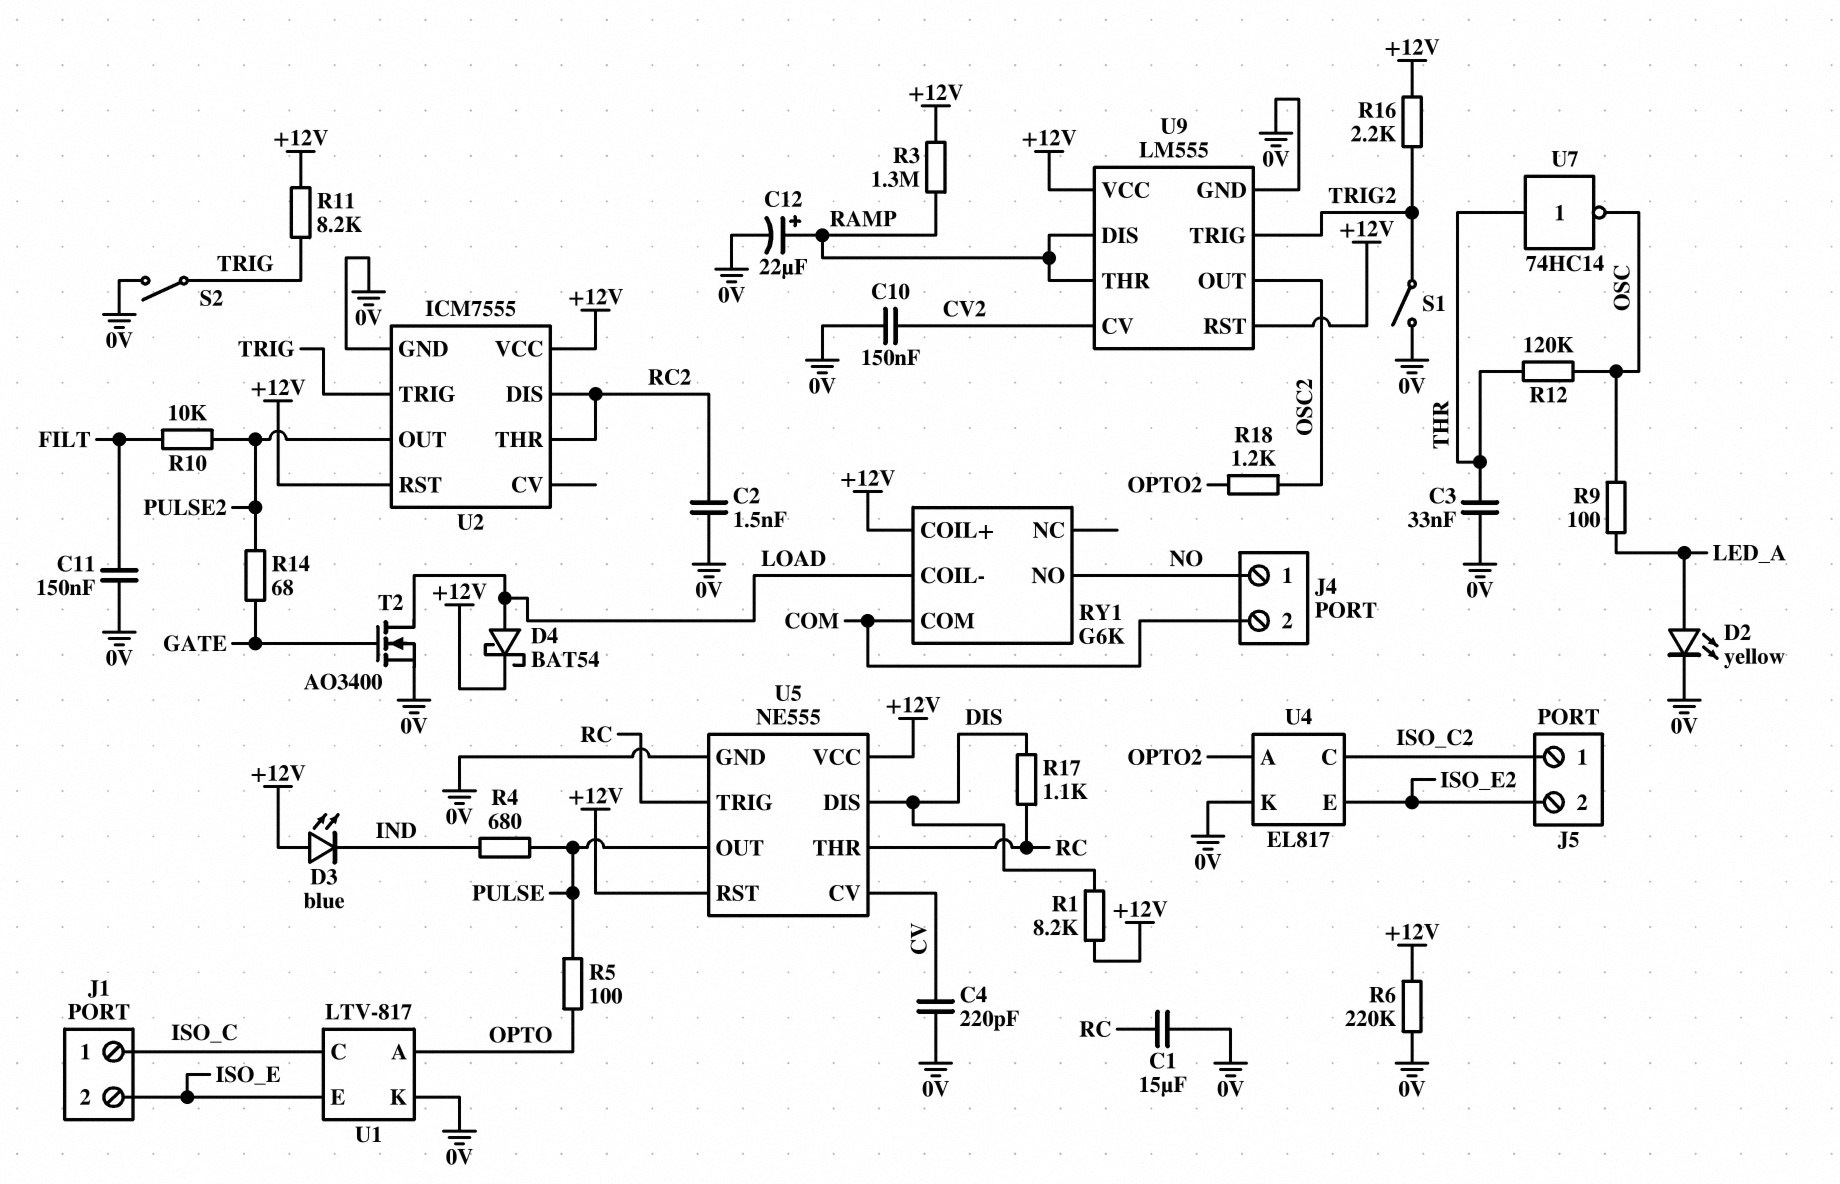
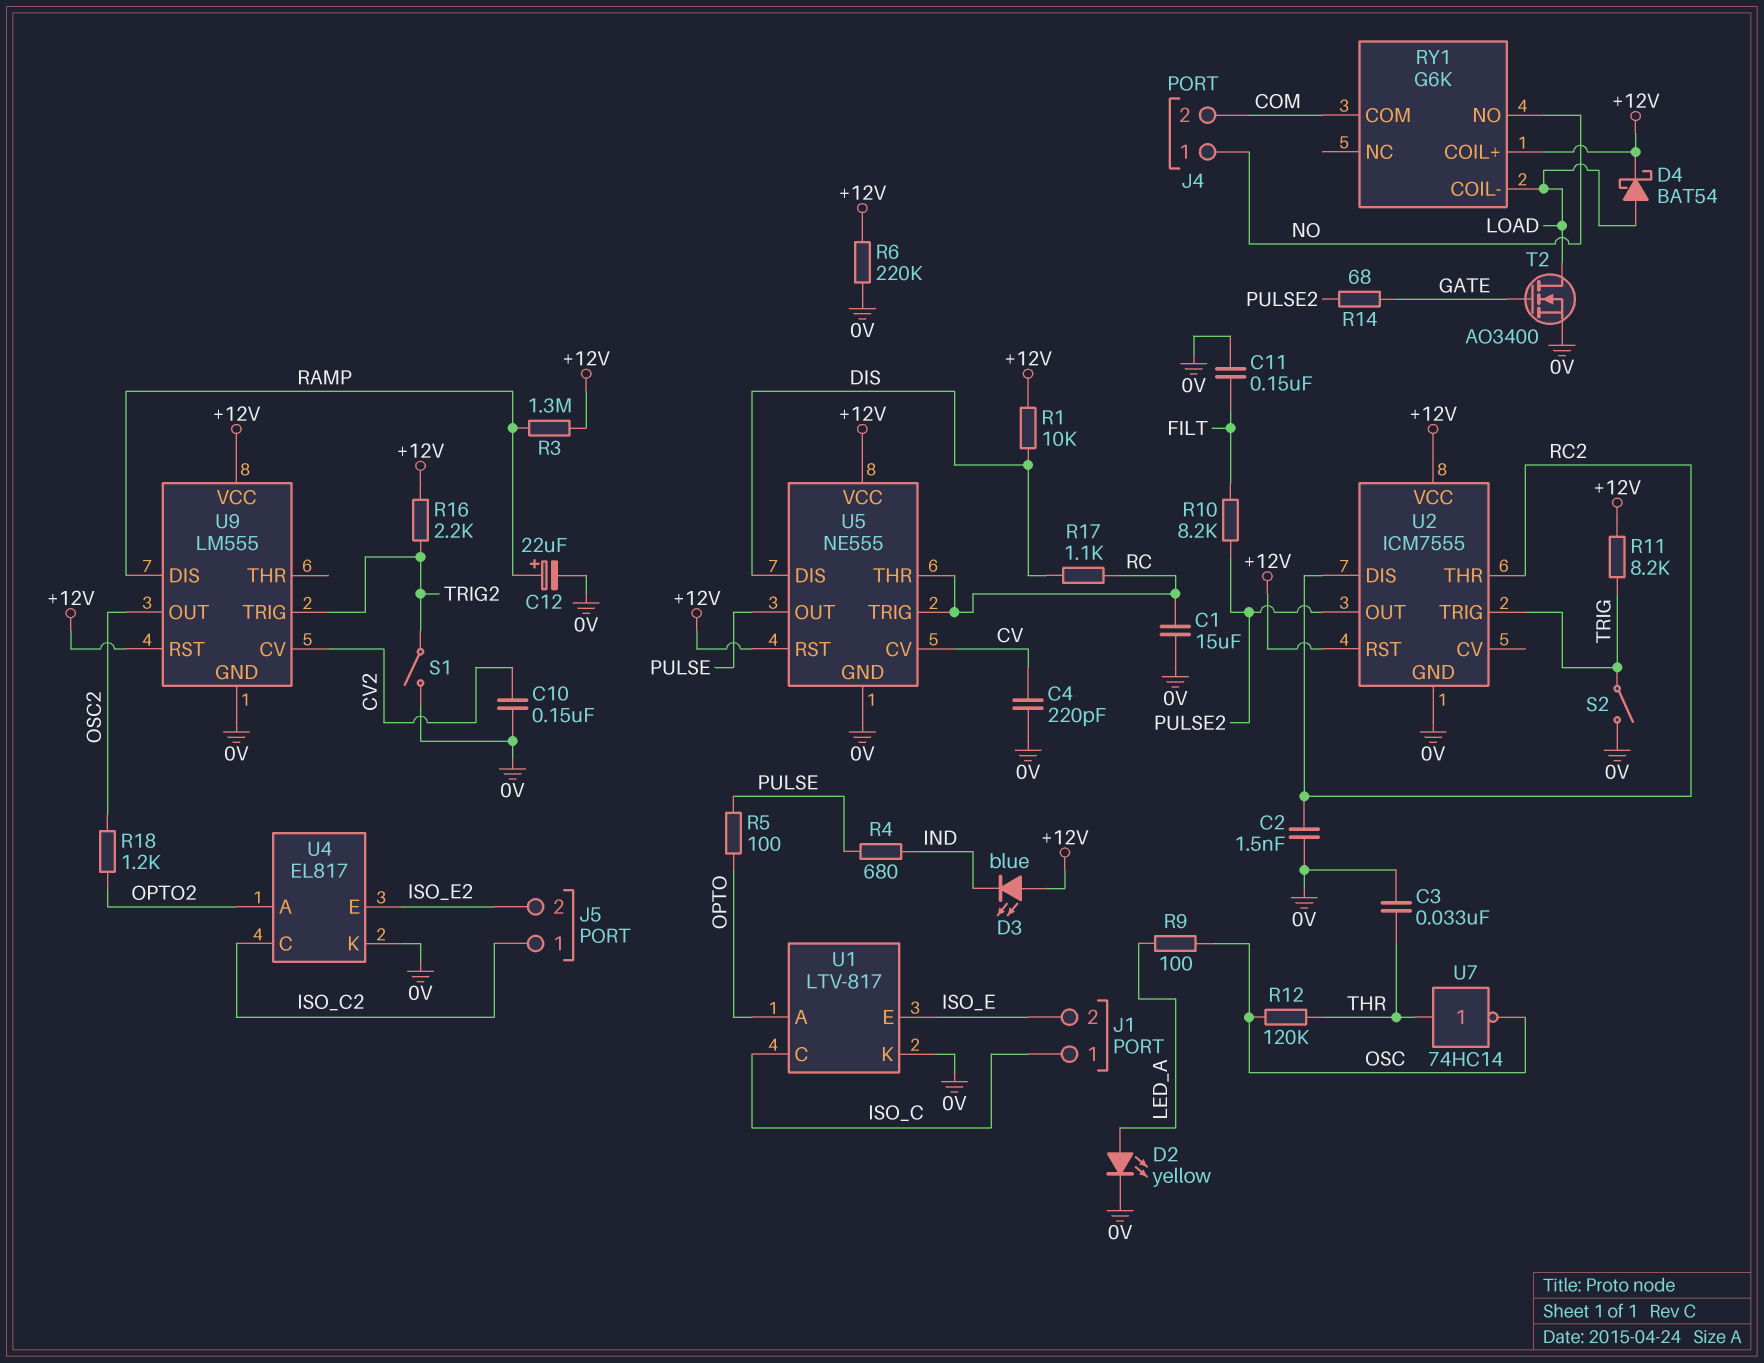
R1: 8.2k (+12V, DIS) -> 10k (+12V, DIS)
R10: 10k (FILT, PULSE2) -> 8.2k (FILT, PULSE2)
U9 pin THR: RAMP -> none

